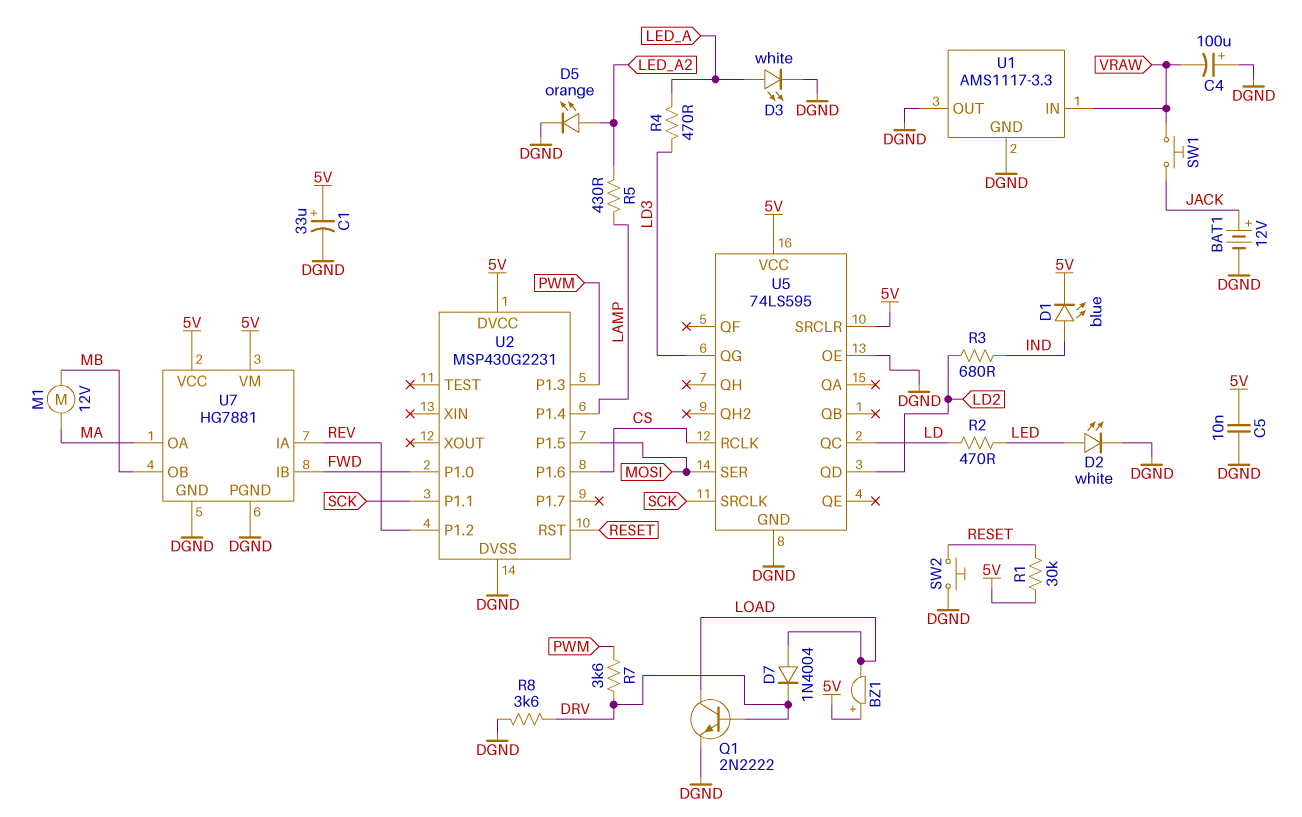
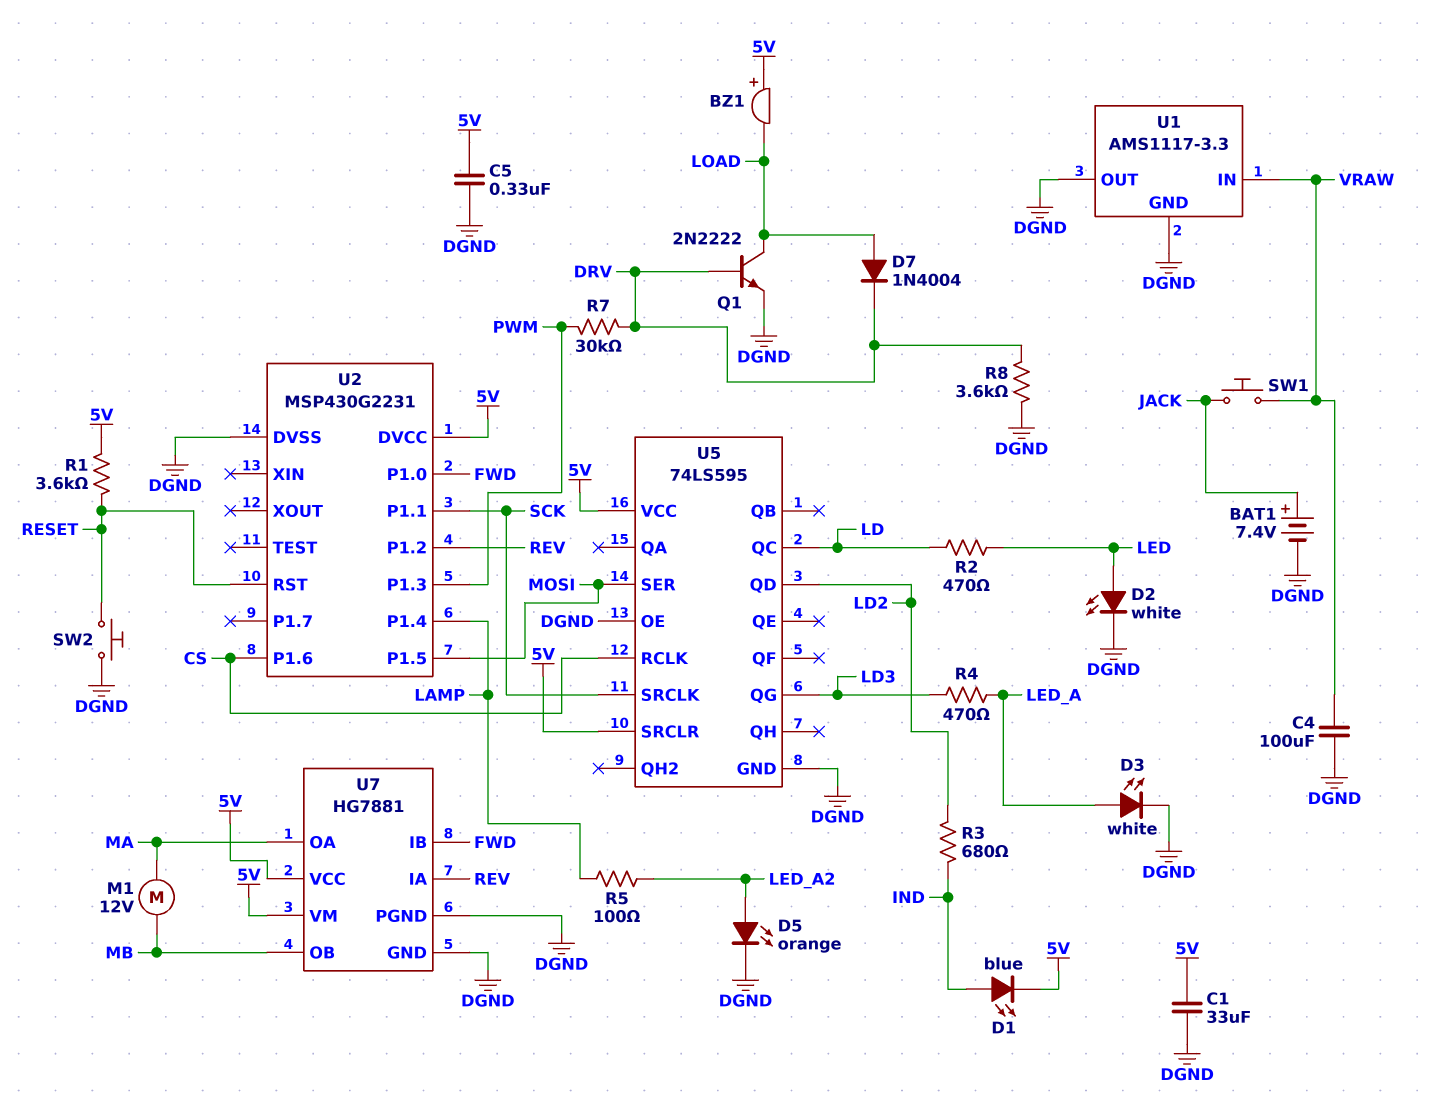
BAT1: 12V (plus JACK, minus DGND) -> 7.4V (plus JACK, minus DGND)
C1: 33uF (plus 5V, minus DGND) -> 33uF (5V, DGND)
C4: 100uF (plus DGND, minus VRAW) -> 100uF (DGND, VRAW)
C5: 10nF (5V, DGND) -> 330nF (5V, DGND)
R1: 30k (5V, RESET) -> 3.6k (5V, RESET)
R5: 430 (LAMP, LED_A2) -> 100 (LAMP, LED_A2)
R7: 3.6k (DRV, PWM) -> 30k (DRV, PWM)

